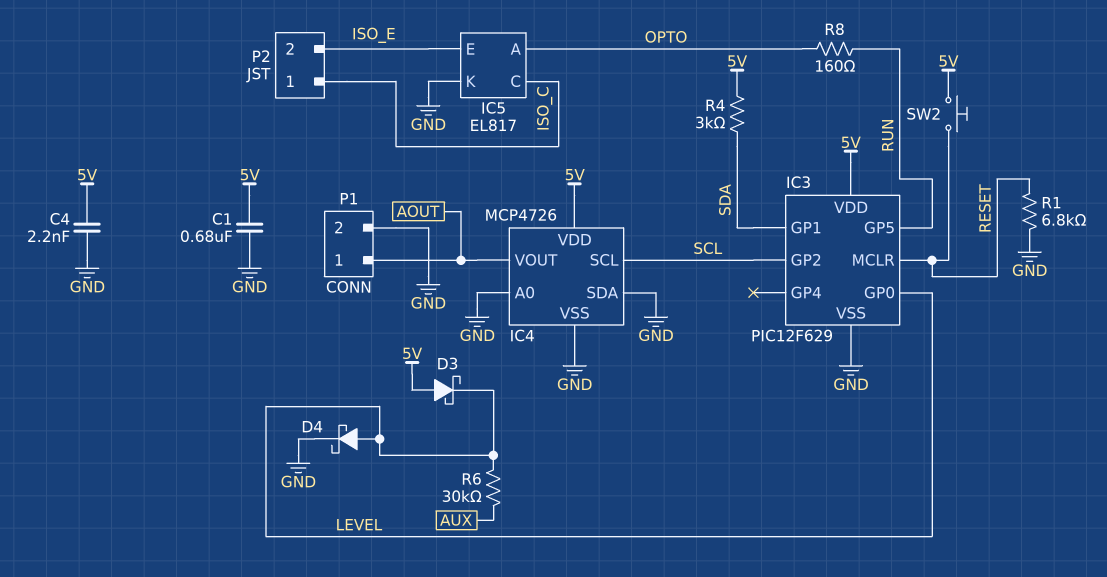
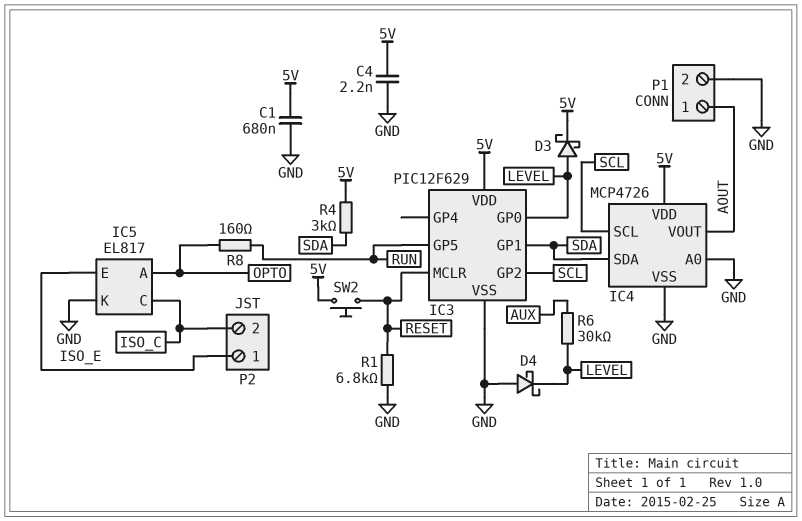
D3: schottky (A 5V, K LEVEL) -> schottky (A LEVEL, K 5V)
D4: schottky (A LEVEL, K GND) -> schottky (A GND, K LEVEL)
IC4 pin SDA: GND -> SDA
P2 pin 1: ISO_C -> ISO_E
P2 pin 2: ISO_E -> ISO_C

